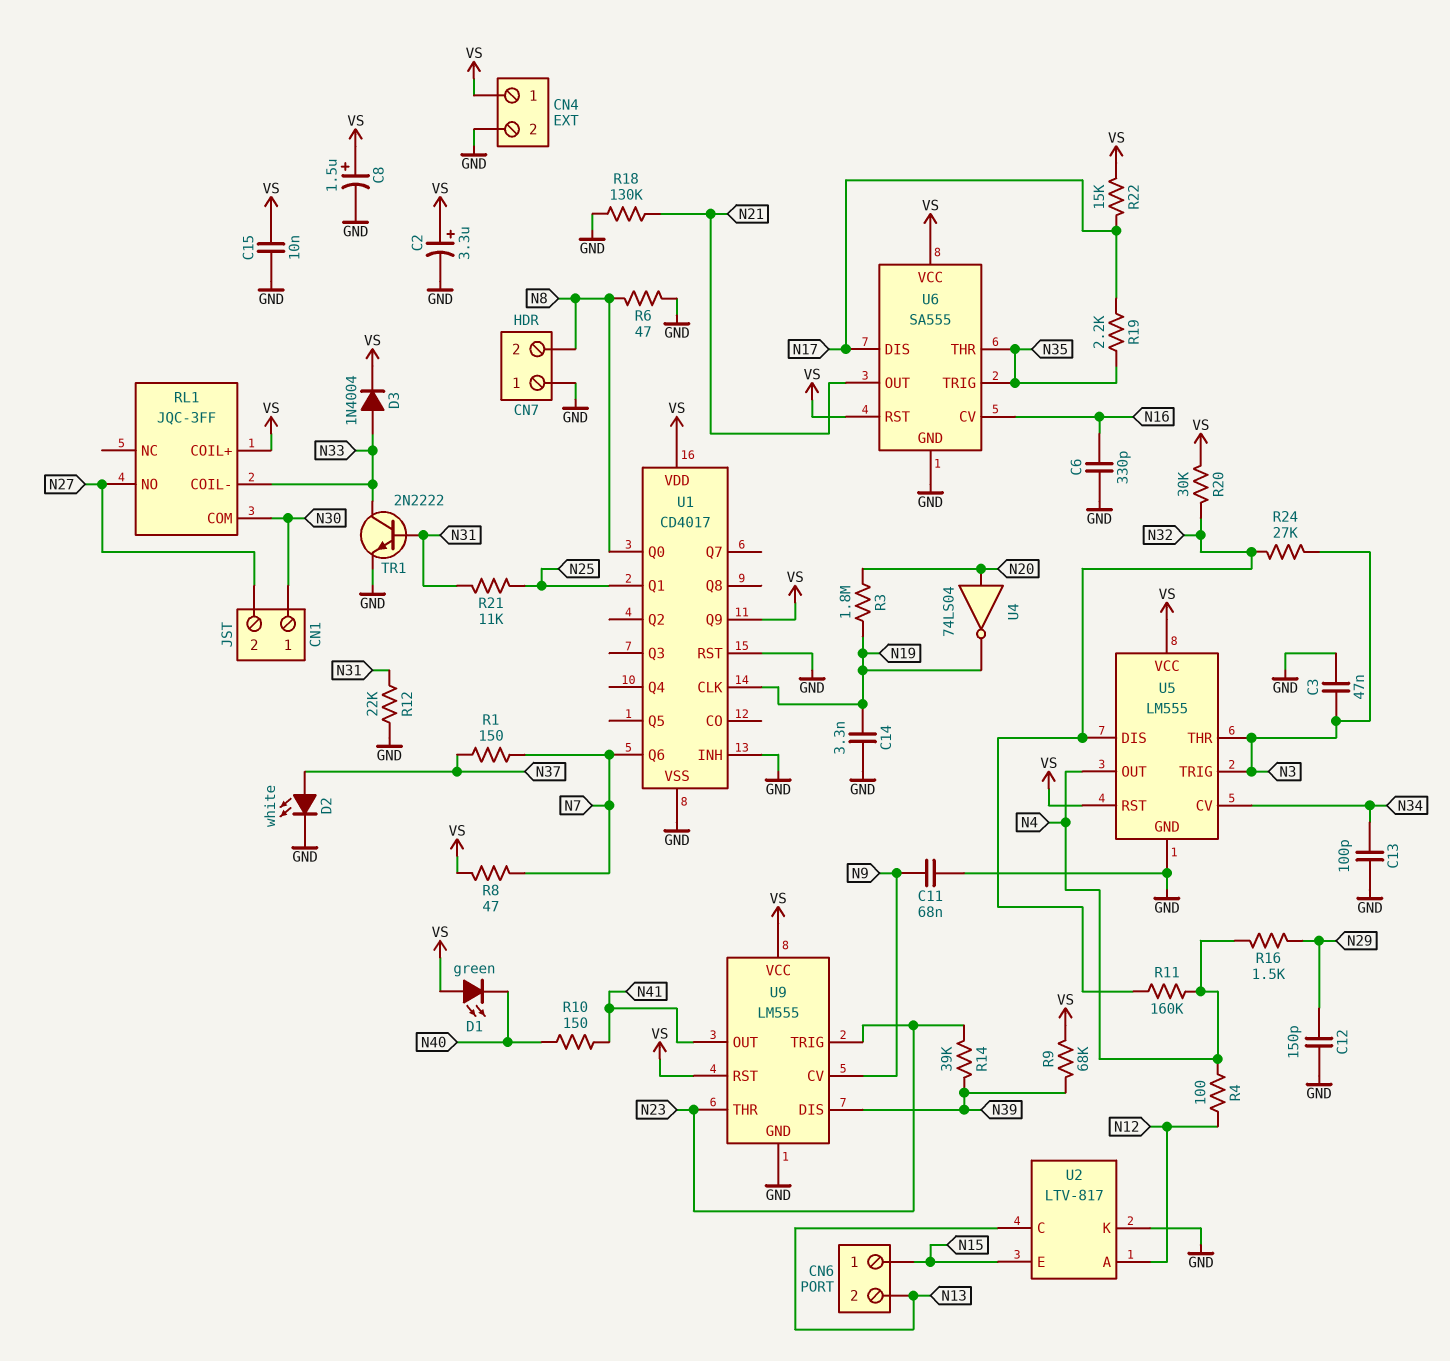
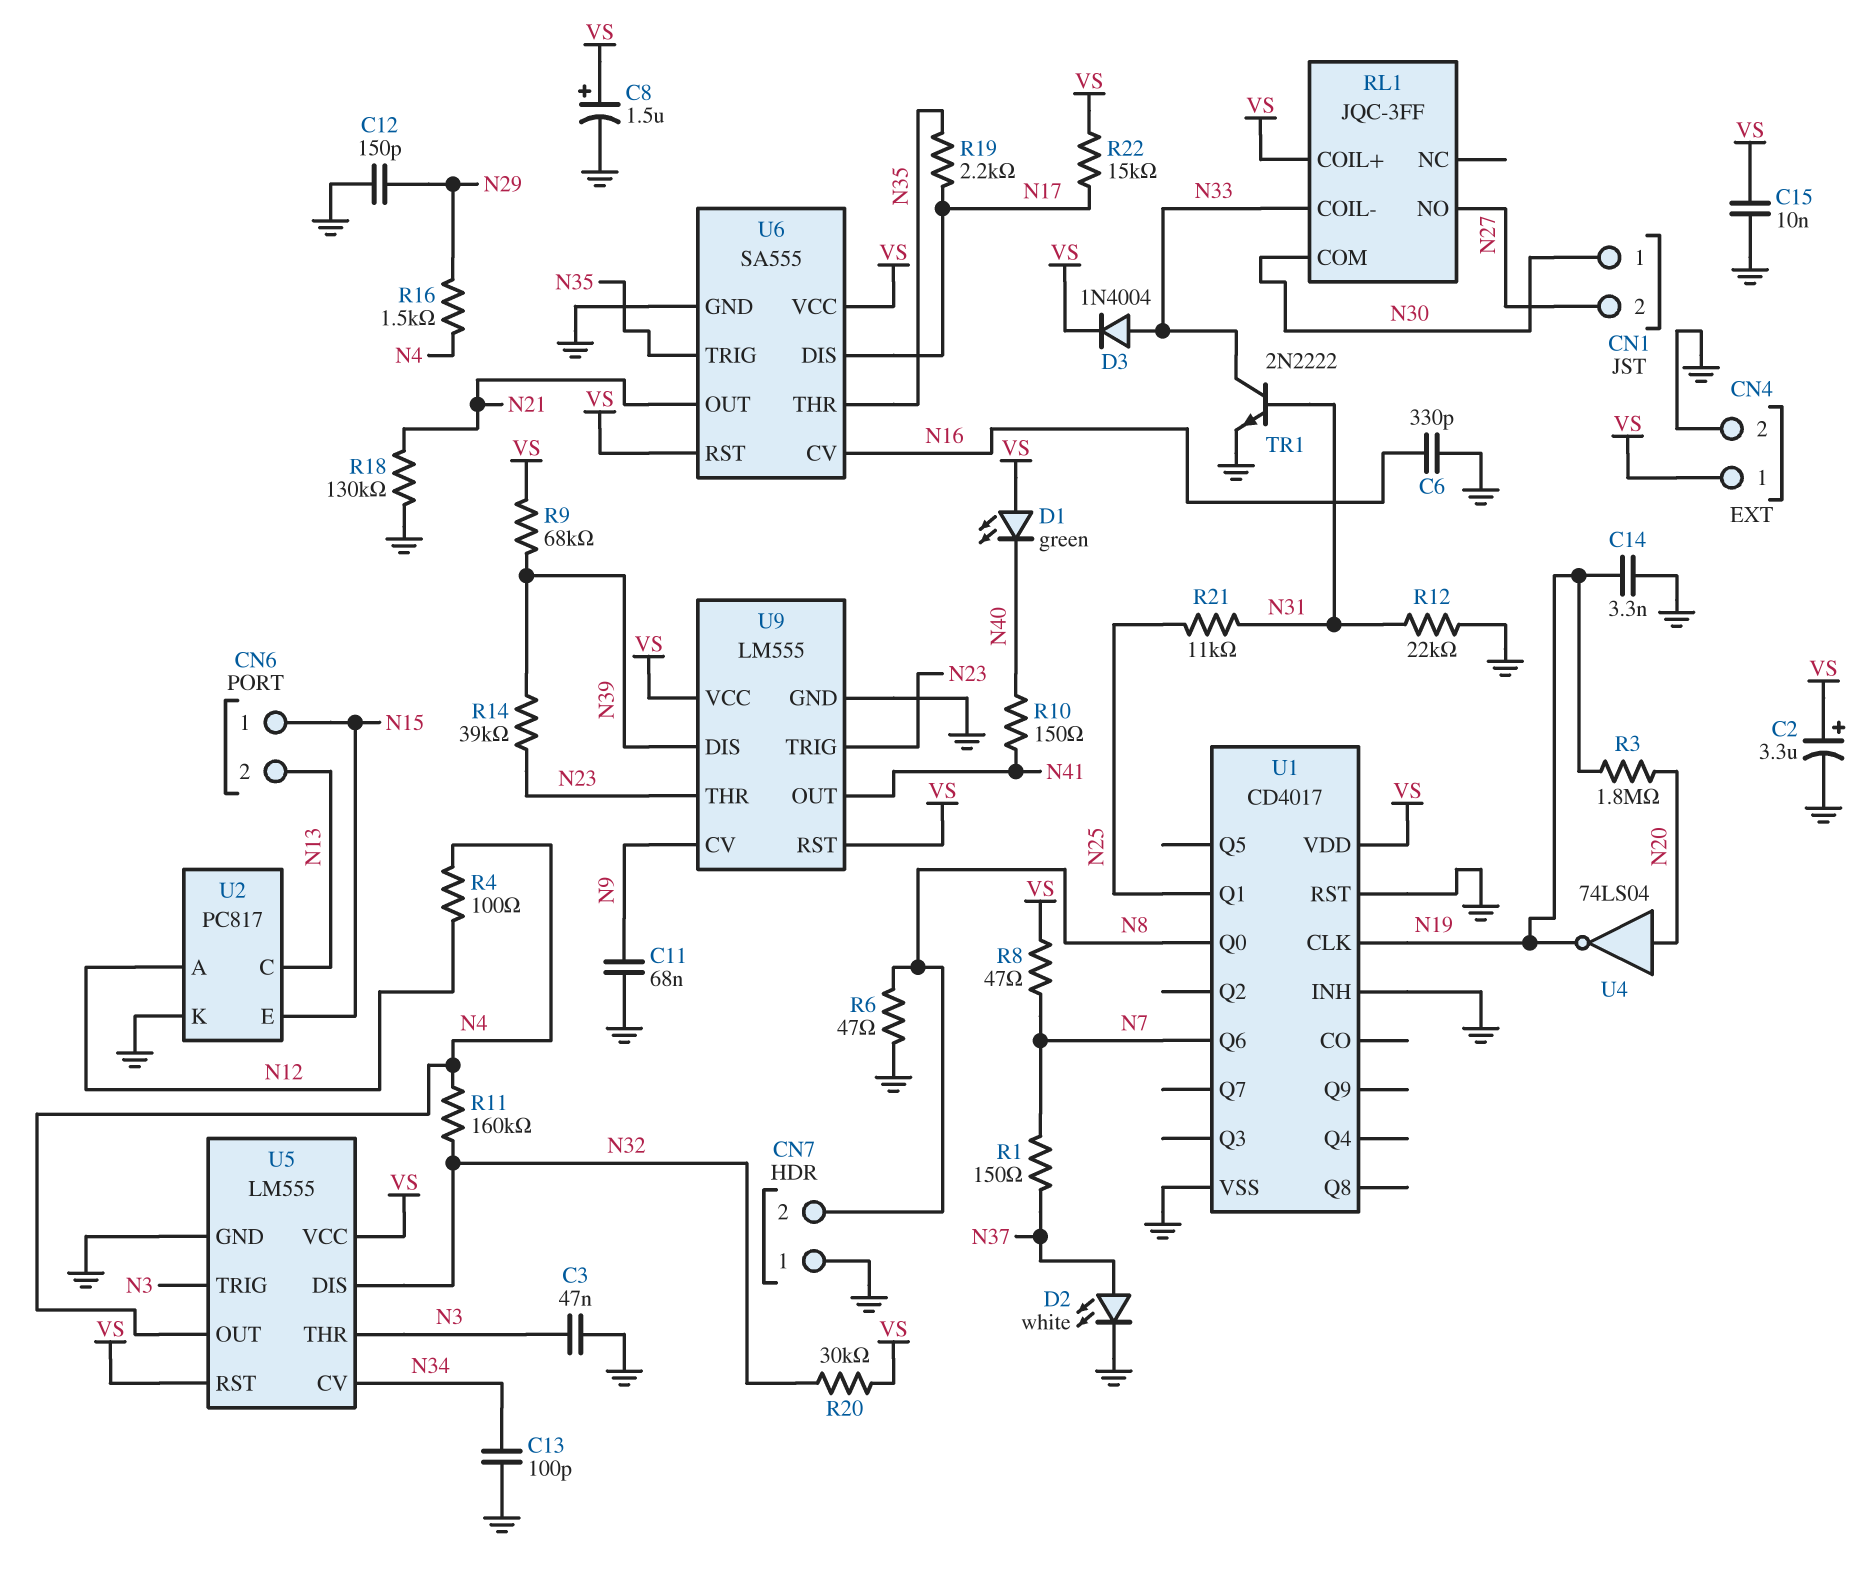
R24: 27k (N3, N32) -> none
U1 pin Q9: VS -> none
U2: LTV-817 -> PC817

